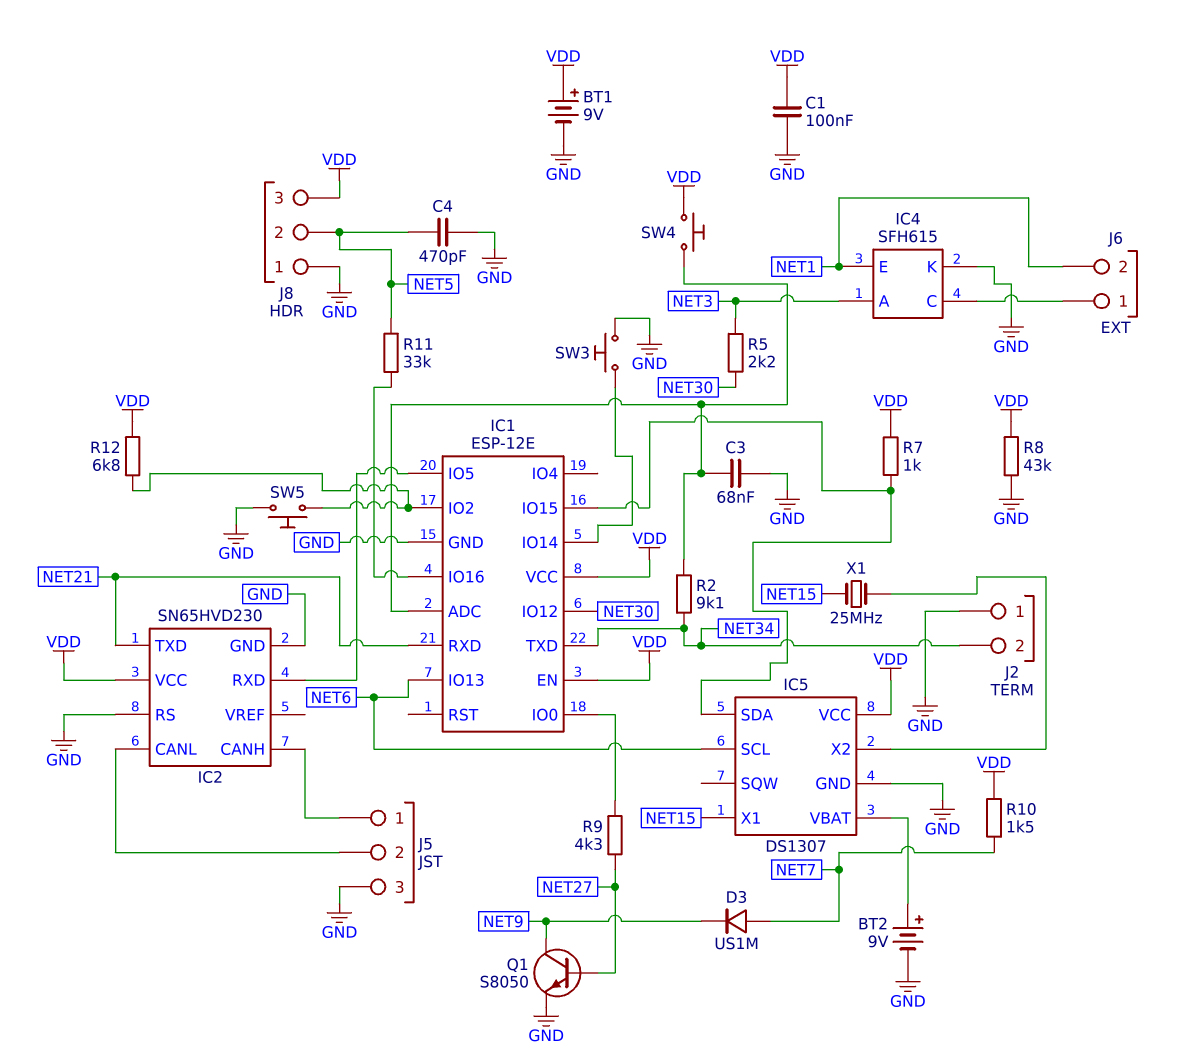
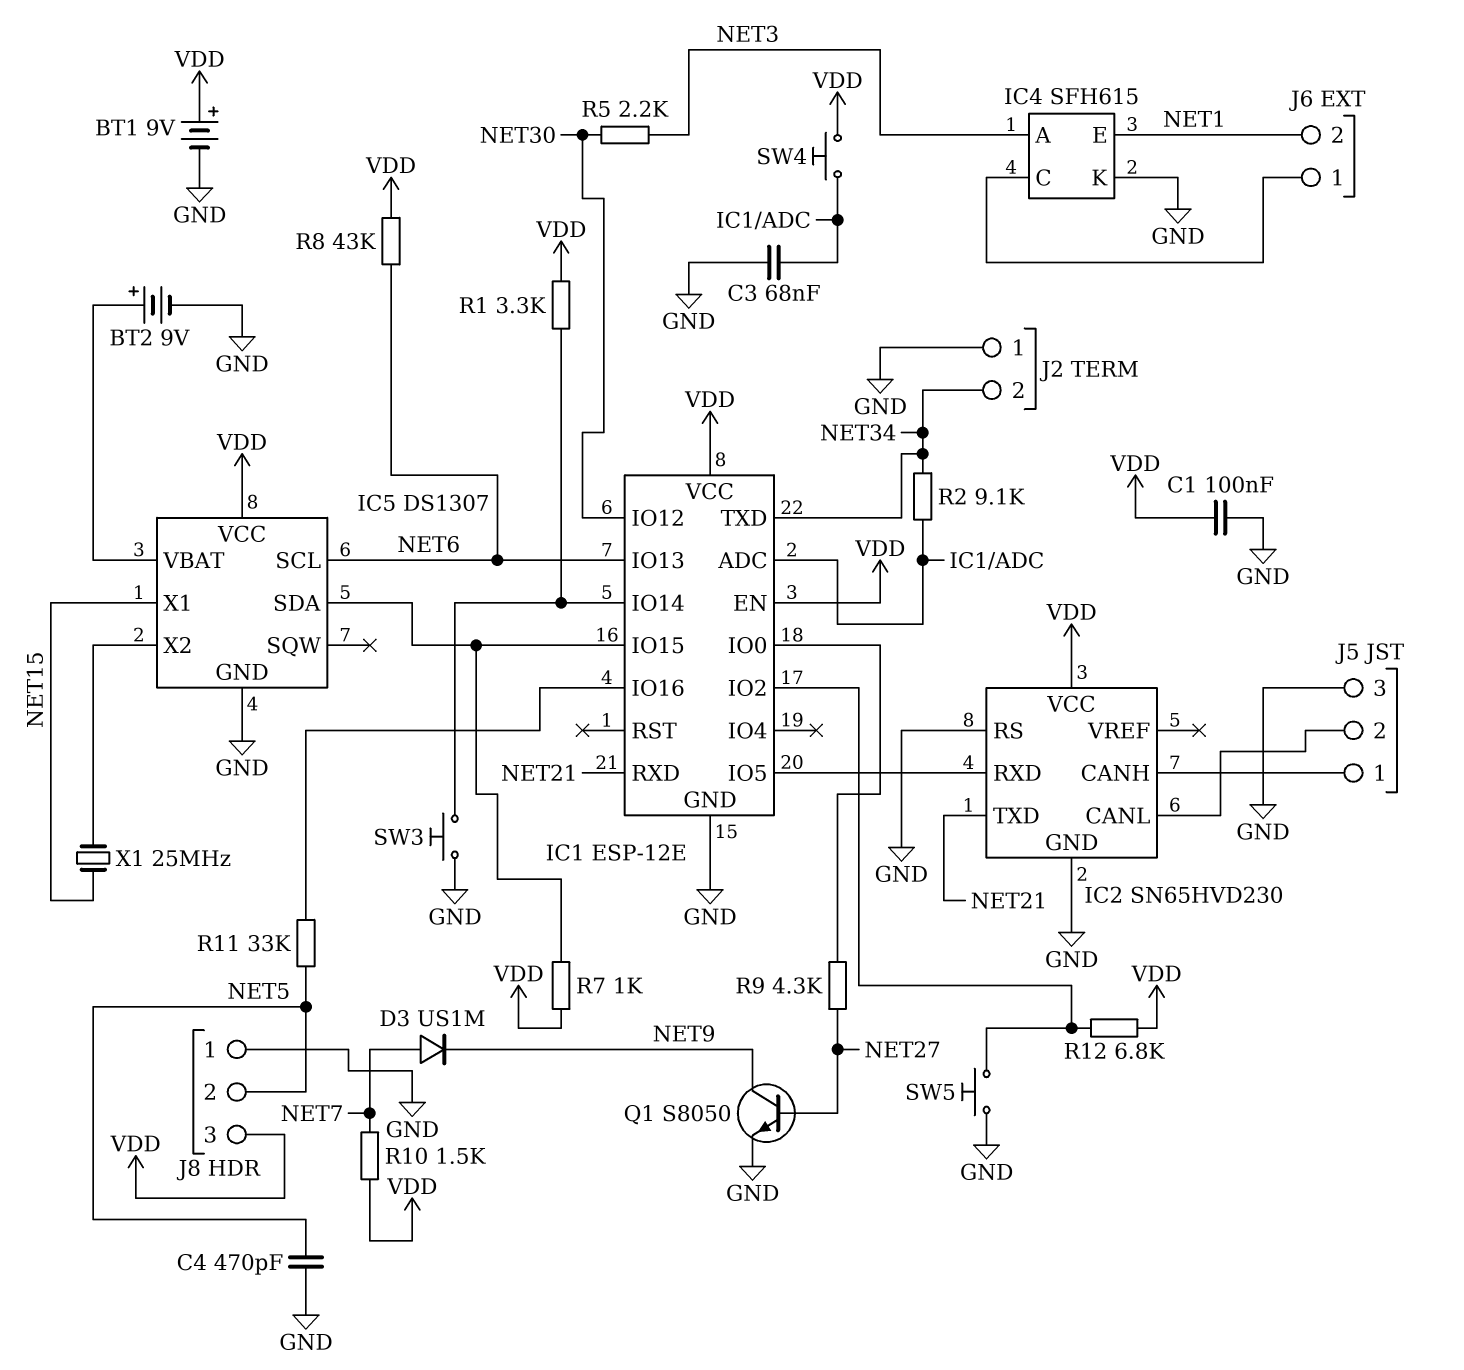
R1: none -> 3.3k (IC1/IO14, VDD)
R8: 43k (GND, VDD) -> 43k (NET6, VDD)

